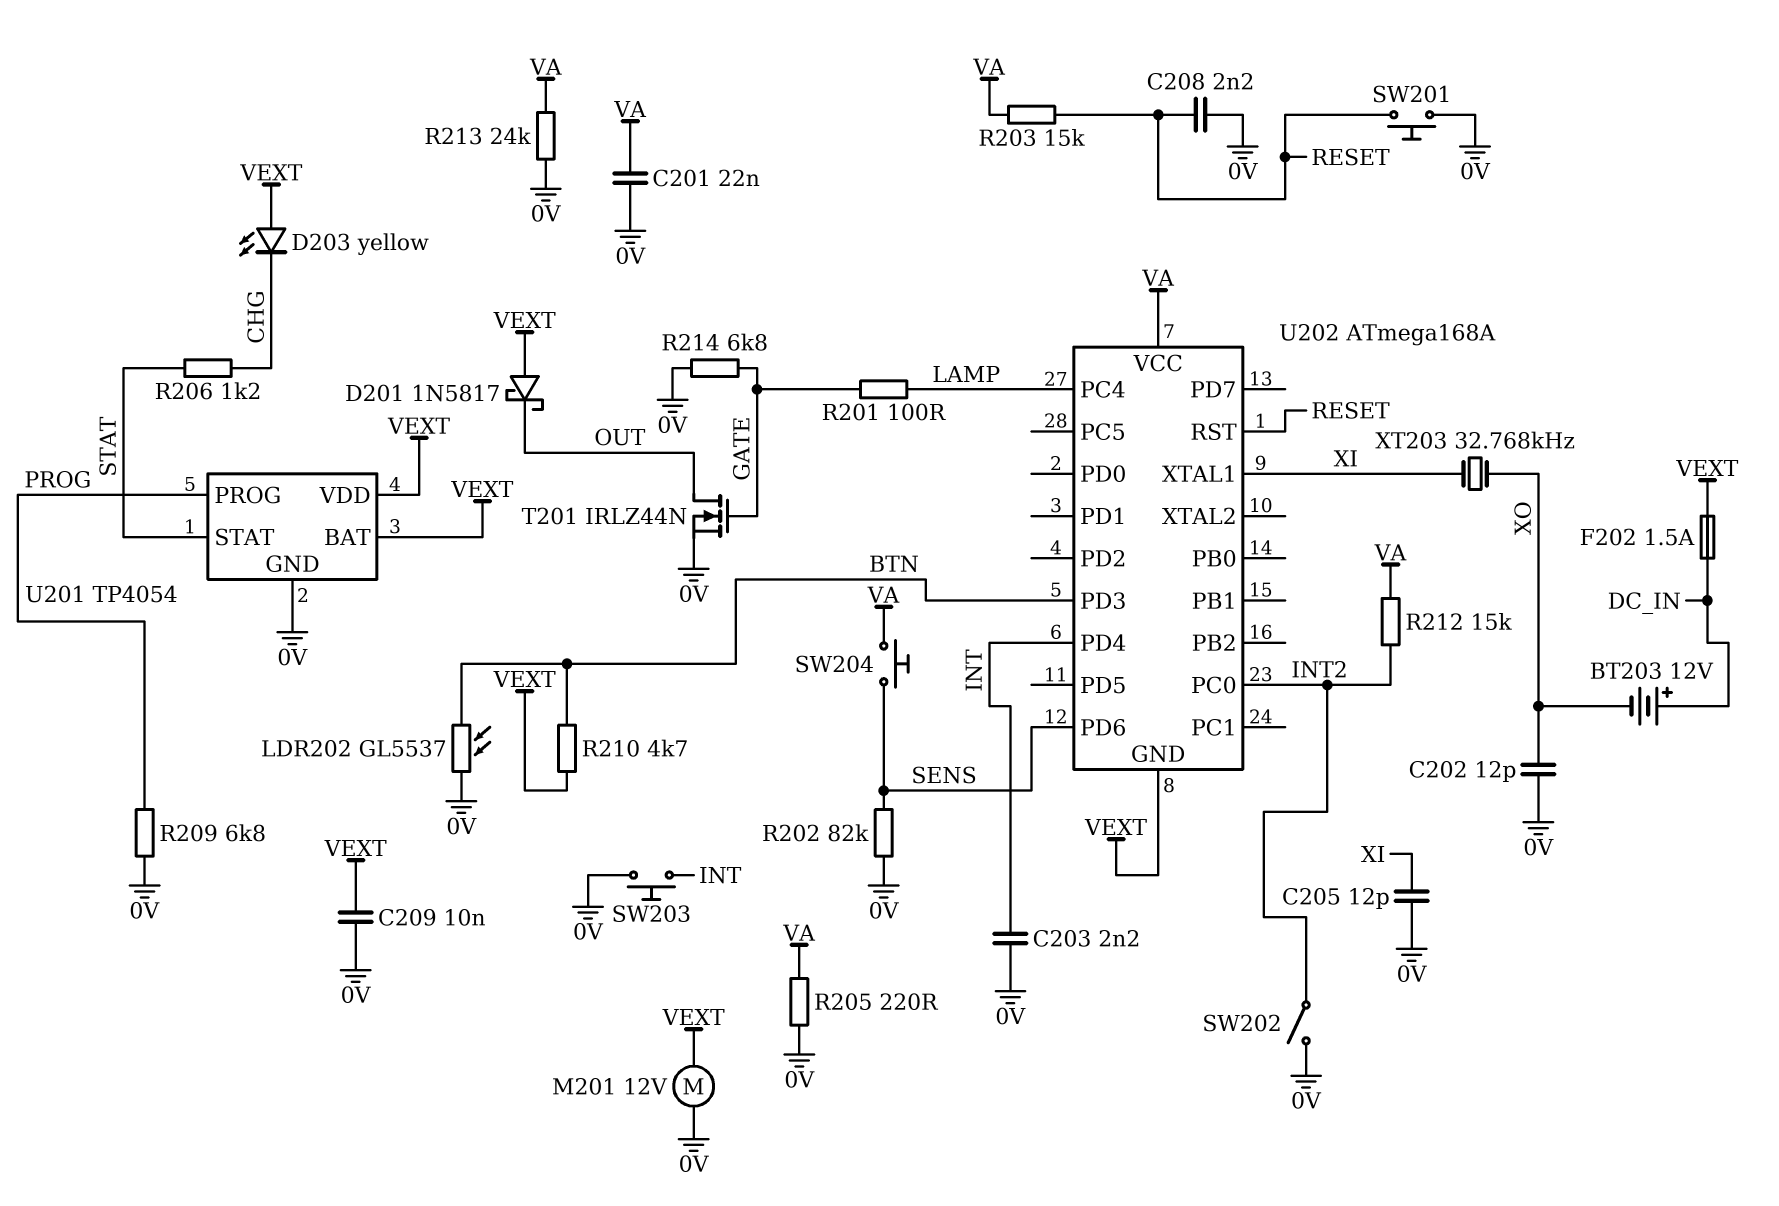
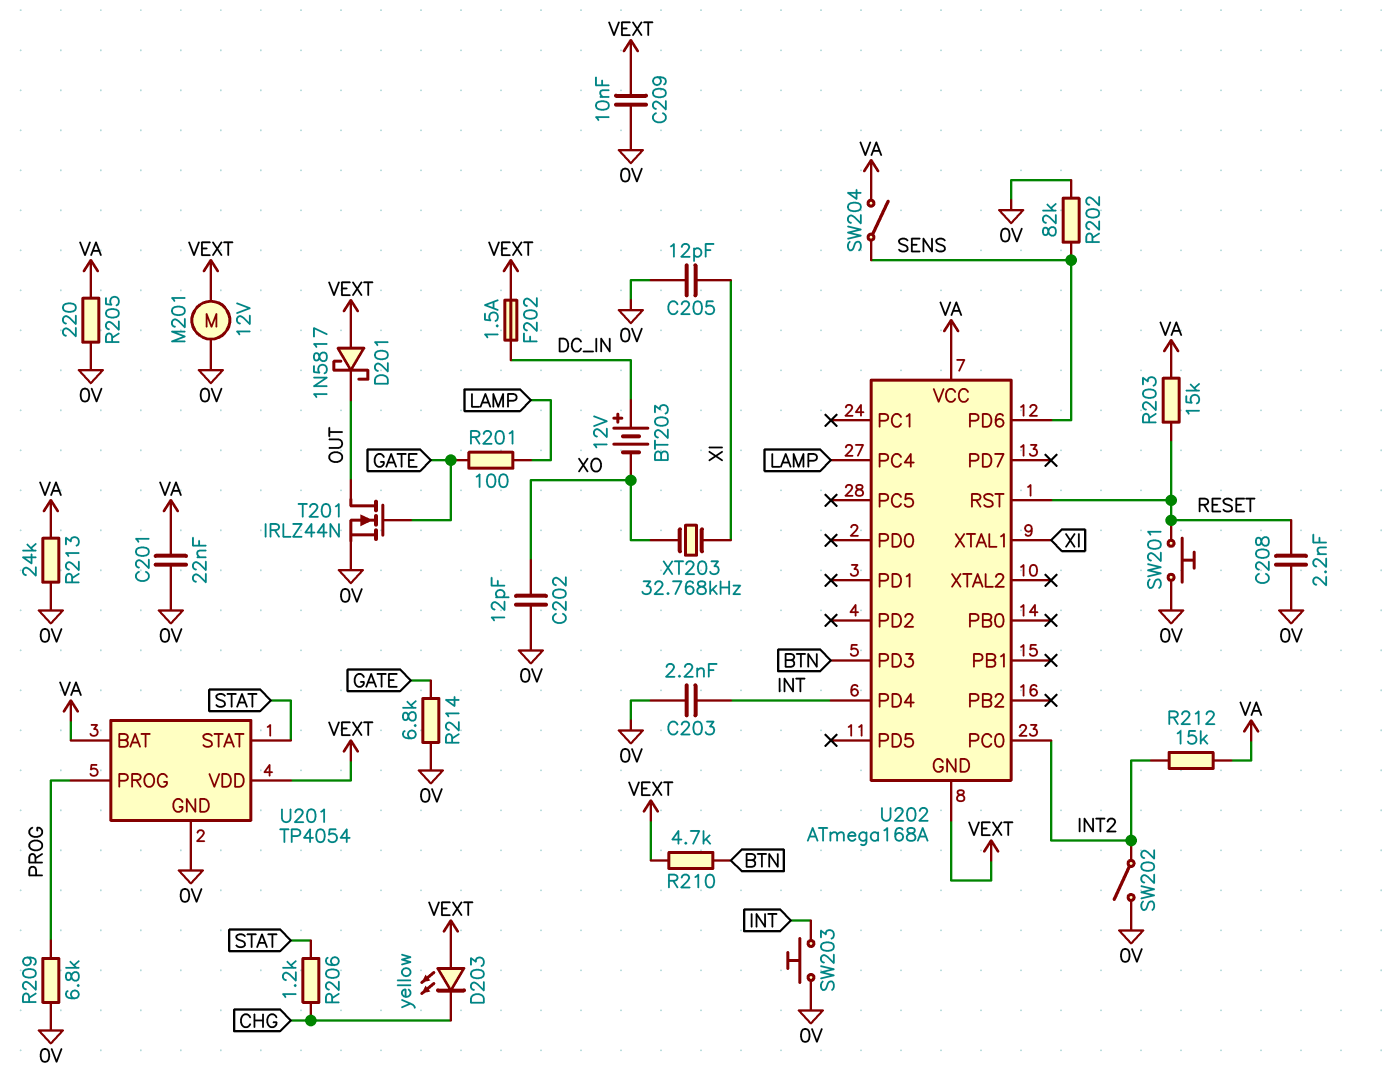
LDR202: GL5537 (0V, BTN) -> none
SW204: button (SENS, VA) -> switch (SENS, VA)
U201 pin BAT: VEXT -> VA

